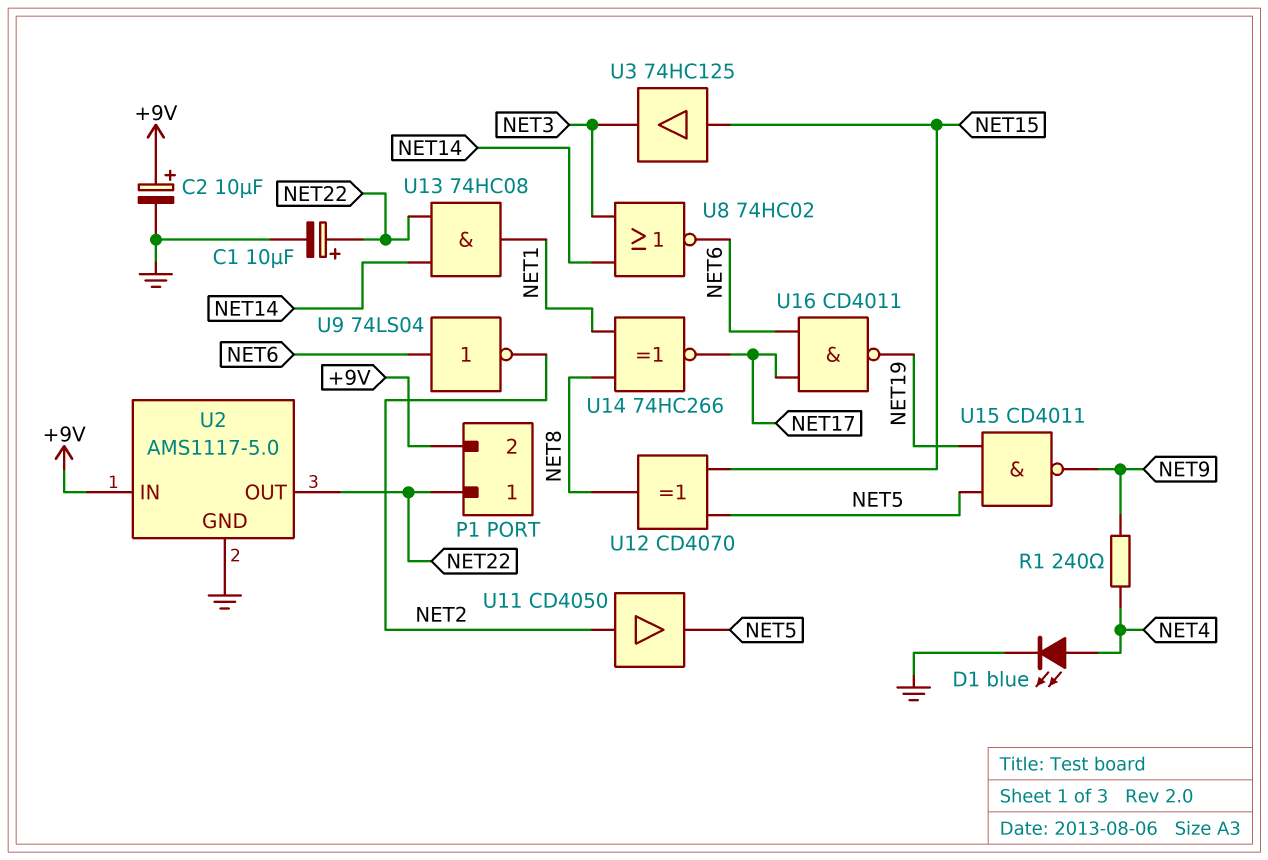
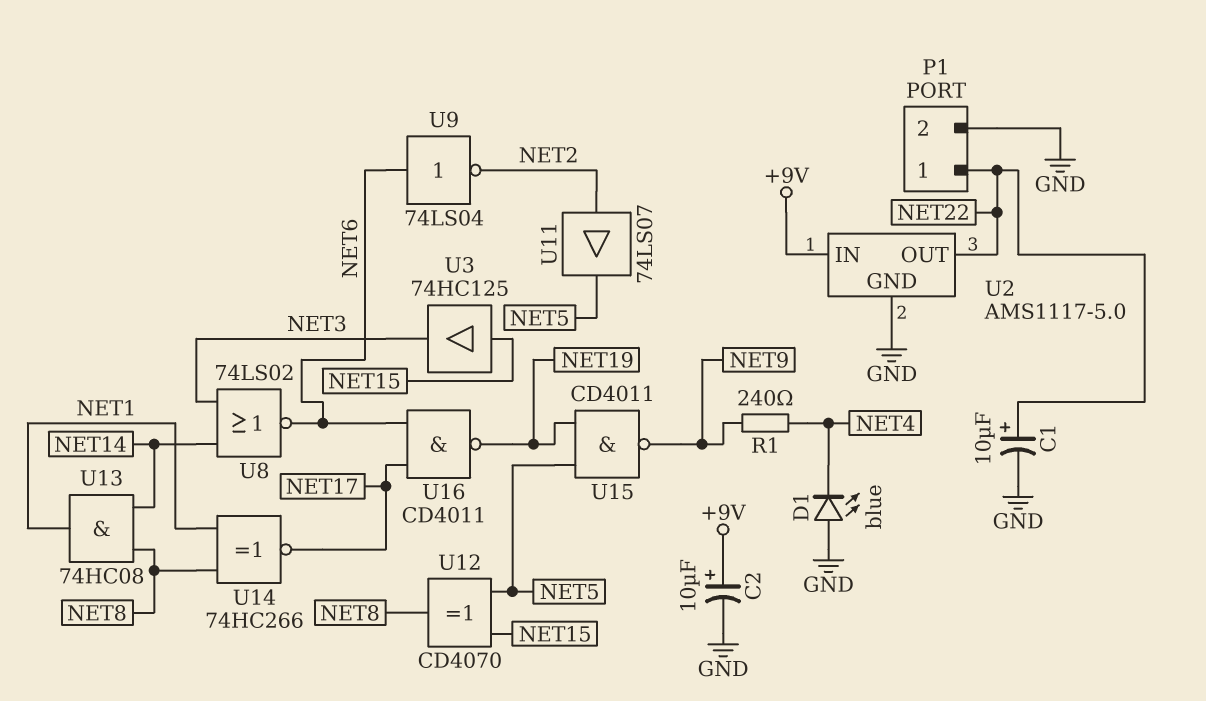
D1: LED blue (A NET4, K GND) -> LED blue (A GND, K NET4)
P1 pin 2: +9V -> GND
U8: NOR 74HC02 (in NET3, in NET14, out NET6) -> NOR 74LS02 (in NET3, in NET14, out NET6)
U11: buffer CD4050 (in NET2, out NET5) -> buffer 74LS07 (in NET2, out NET5)
U13: AND 74HC08 (in NET14, in NET22, out NET1) -> AND 74HC08 (in NET8, in NET14, out NET1)

